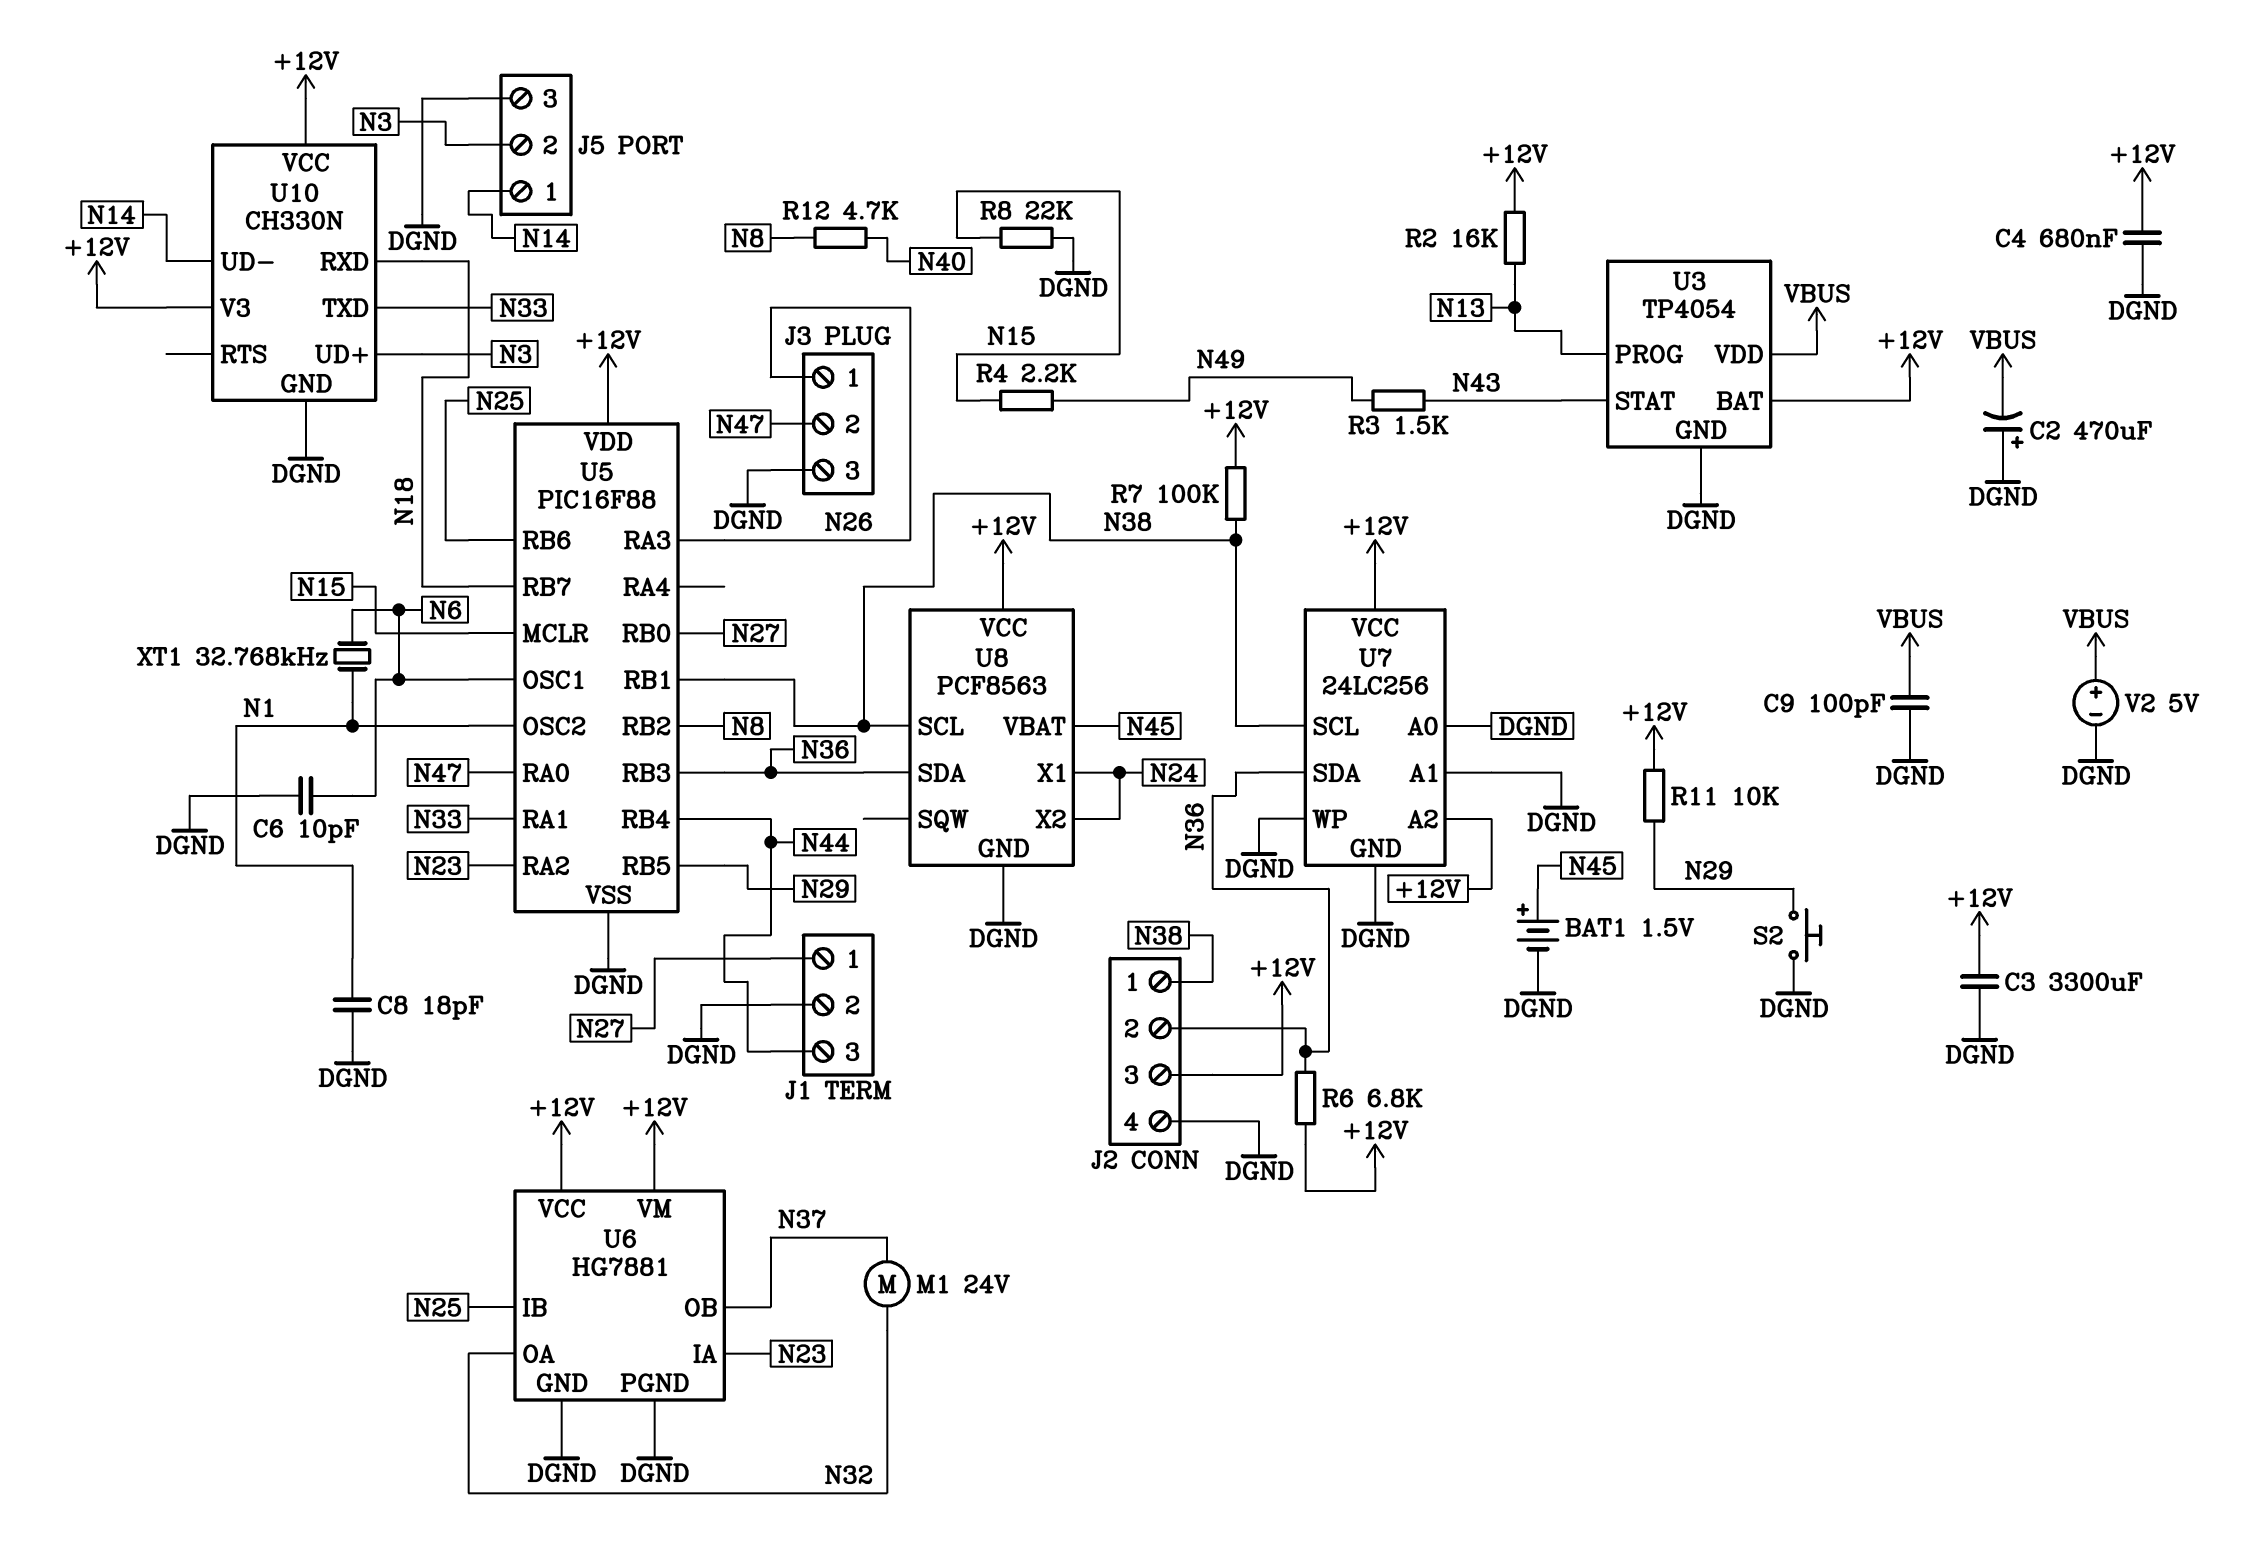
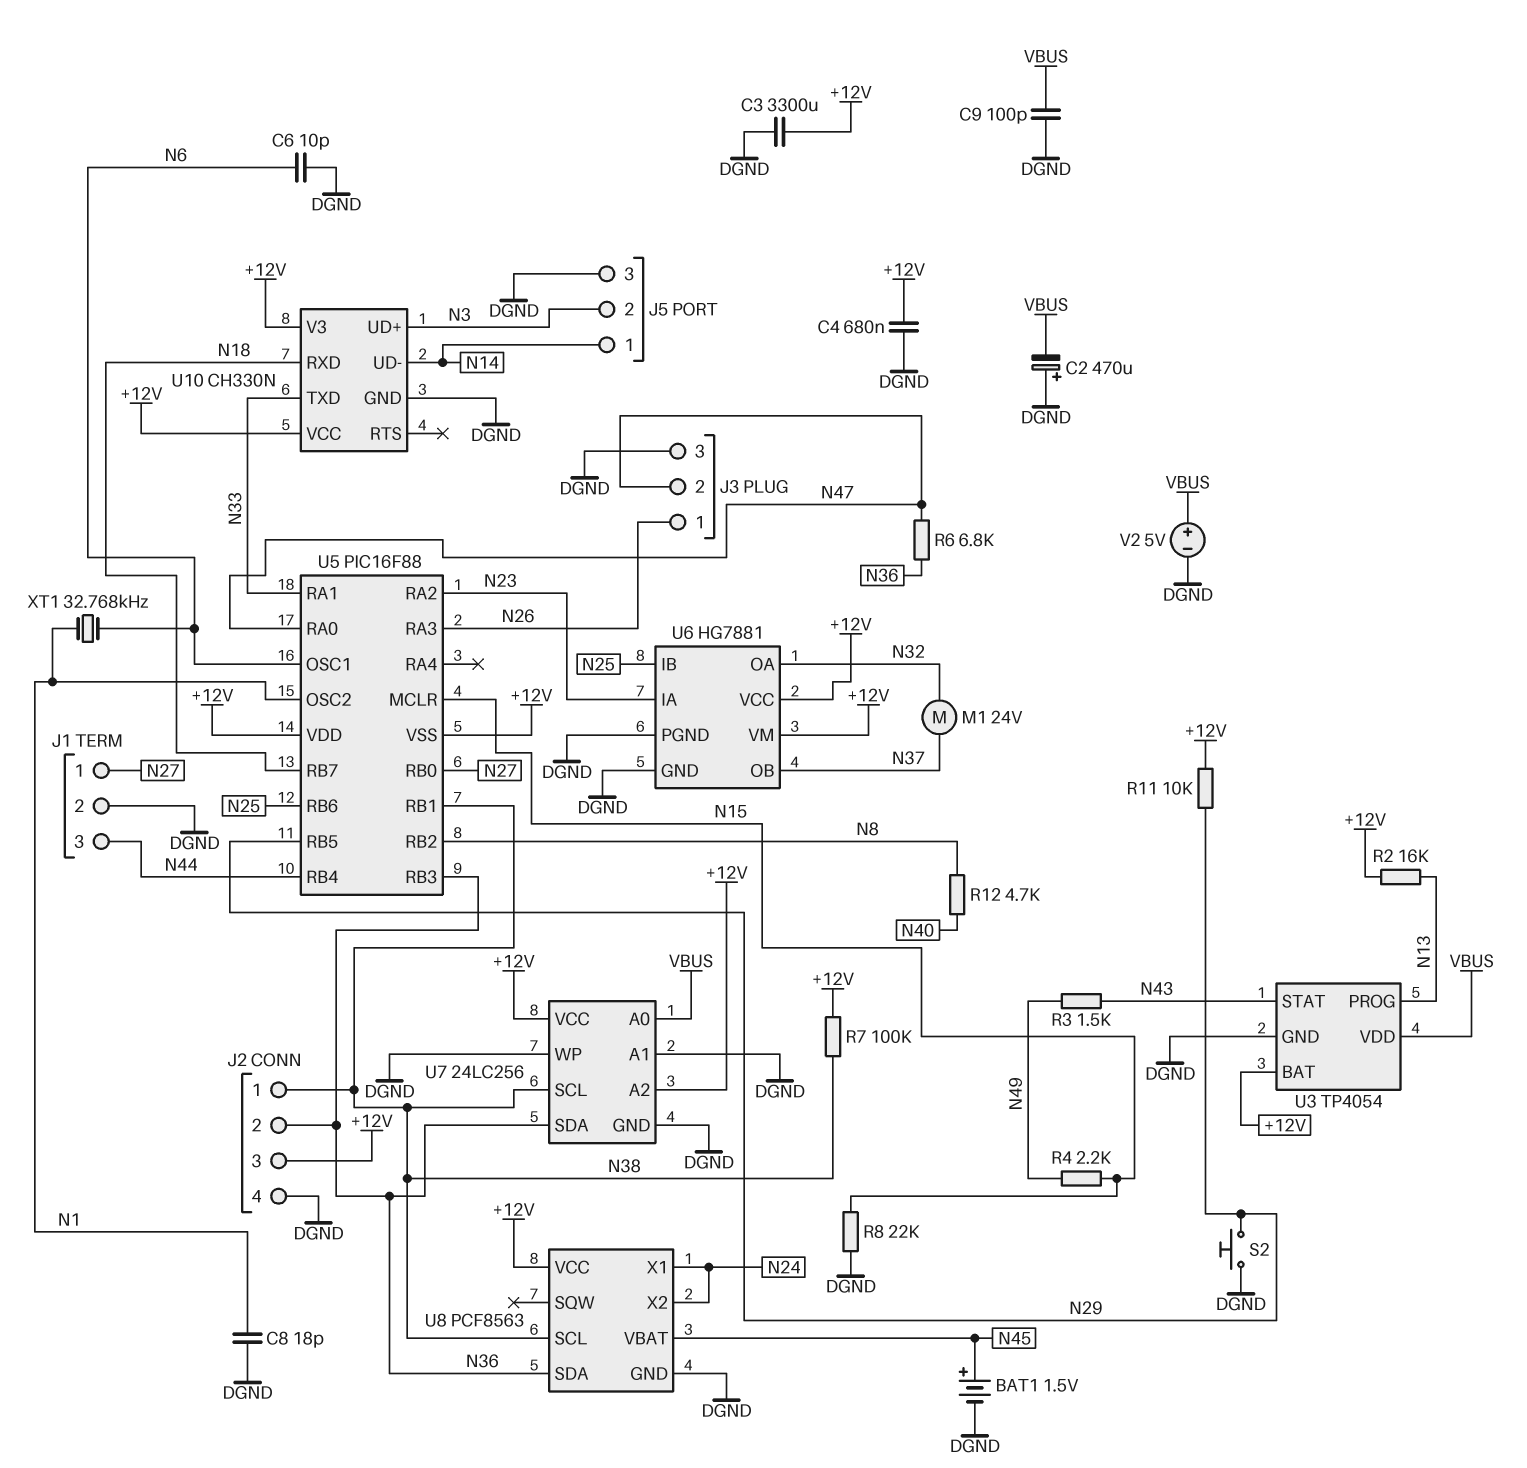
R6: 6.8k (+12V, N36) -> 6.8k (N36, N47)
U5 pin VSS: DGND -> +12V
U7 pin A0: DGND -> VBUS

